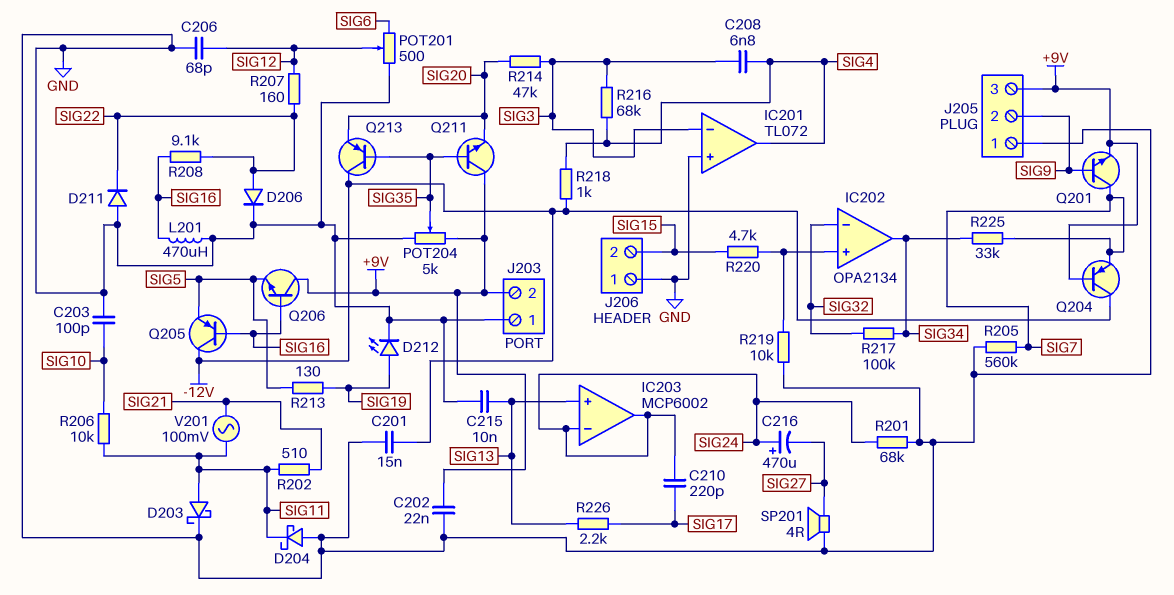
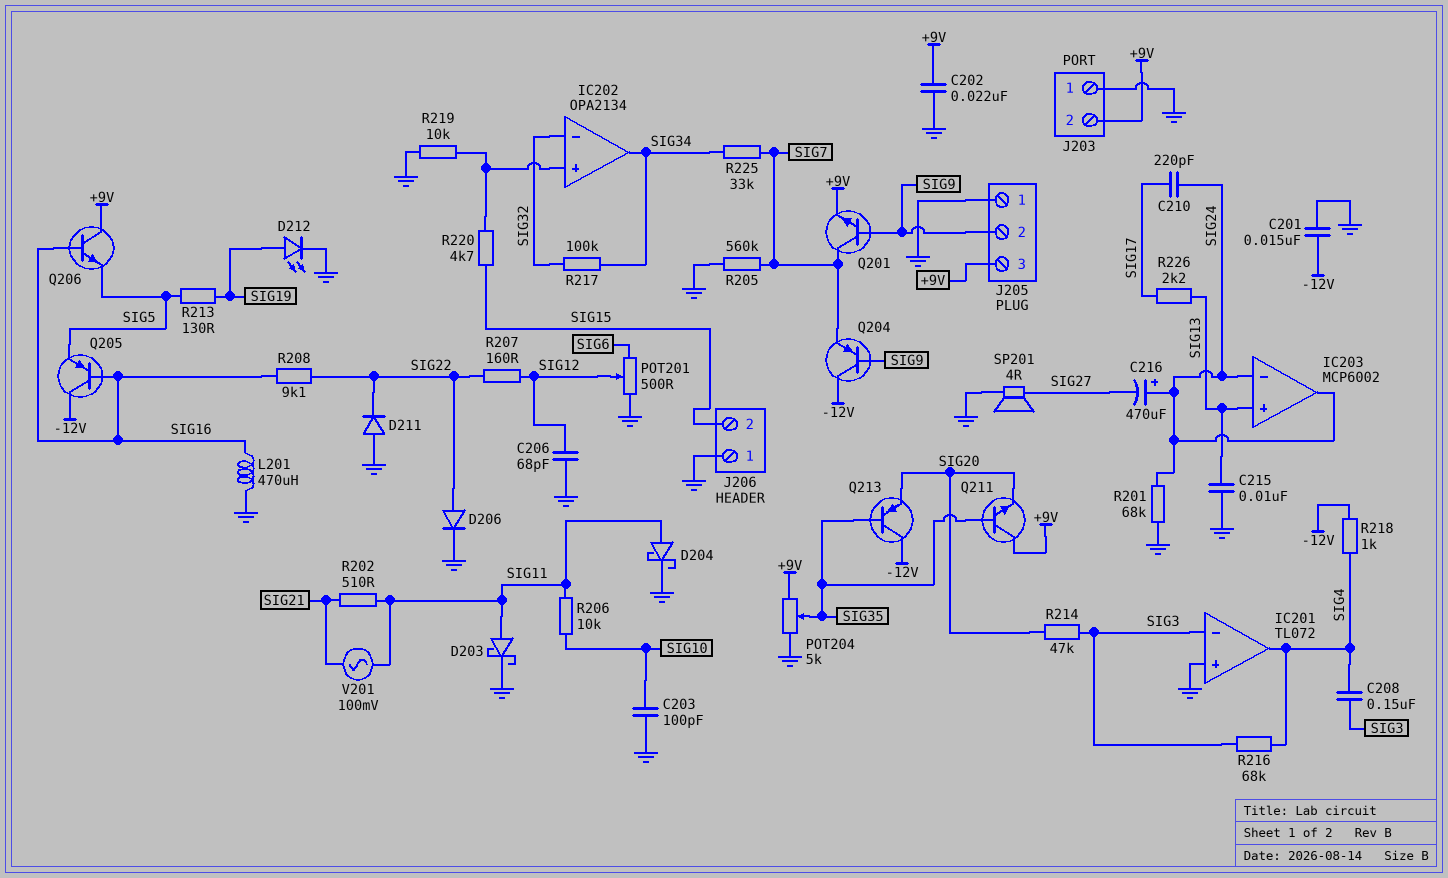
C208: 6.8nF (SIG3, SIG4) -> 150nF (SIG3, SIG4)
D204: schottky (A GND, K SIG11) -> schottky (A SIG11, K GND)
Q204: PNP (B +9V, C -12V, E SIG7) -> PNP (B SIG9, C -12V, E SIG7)

